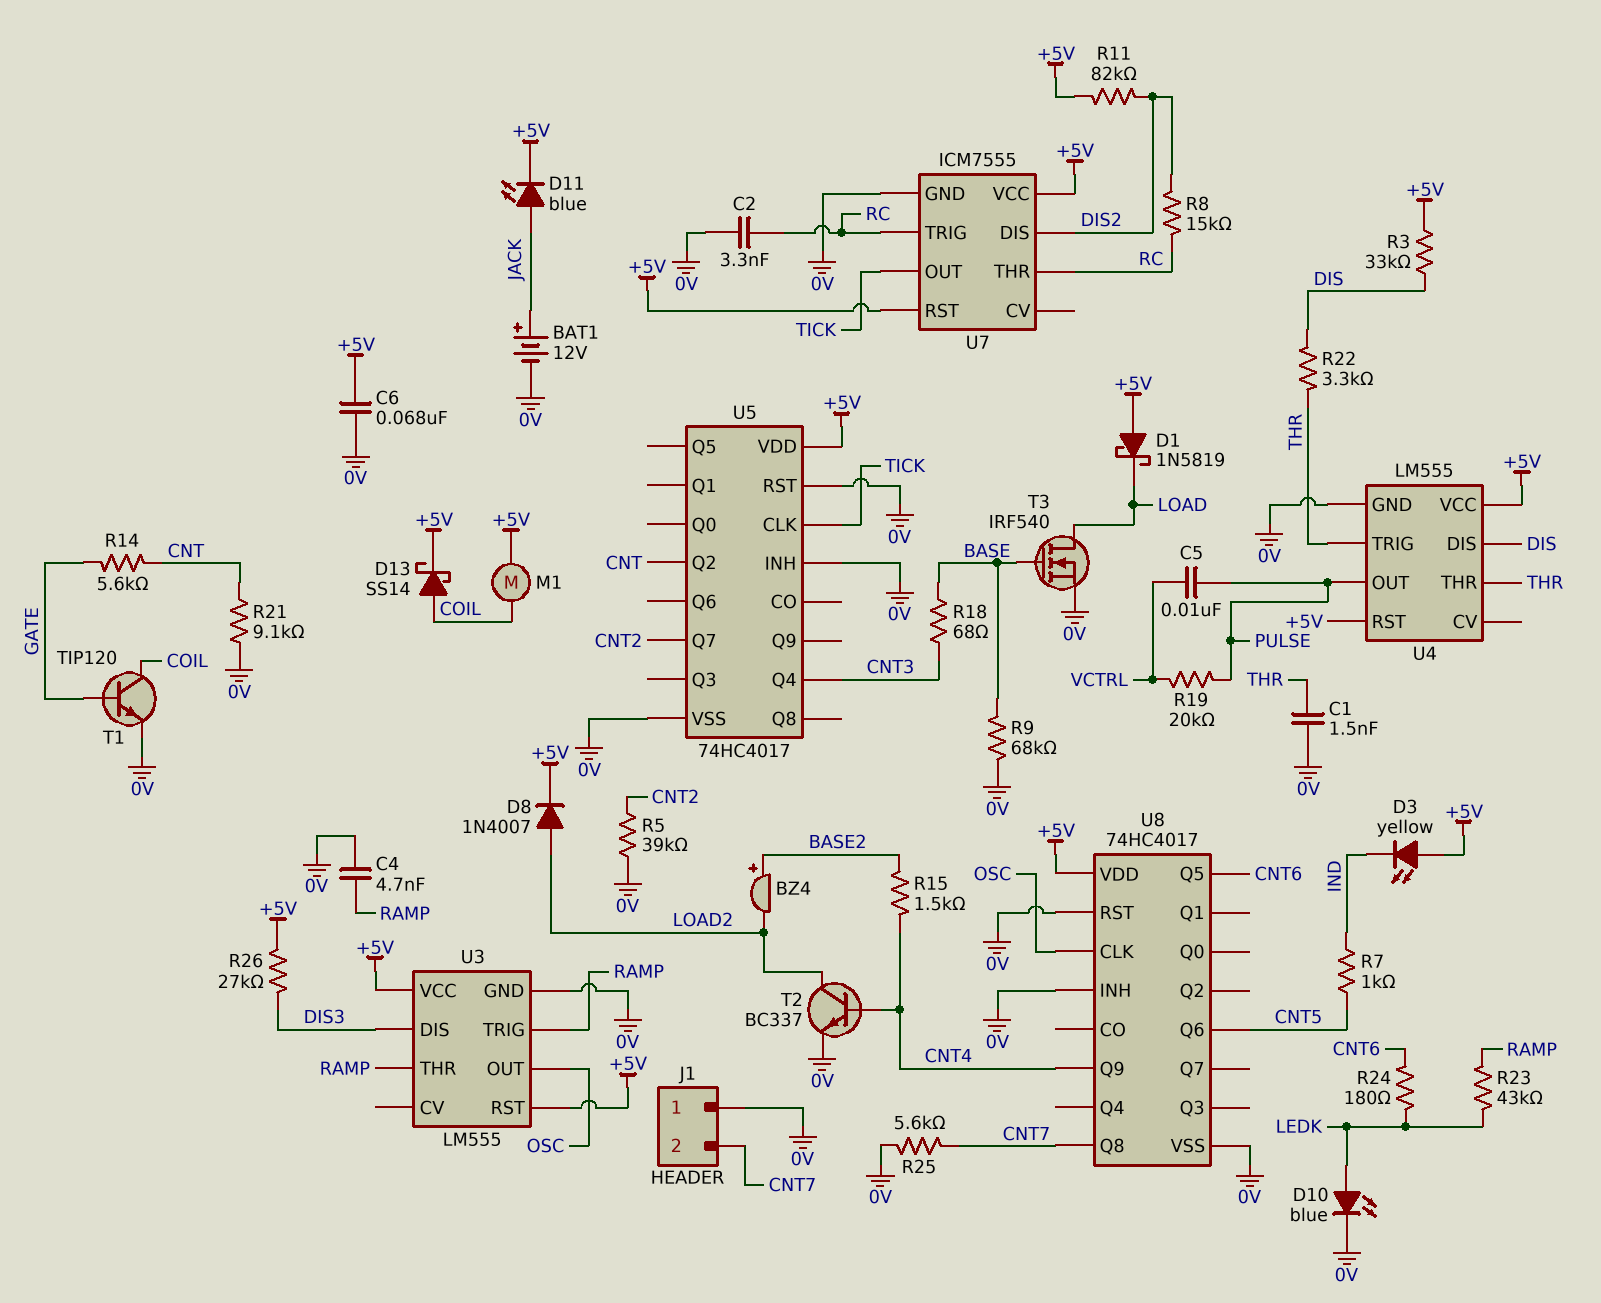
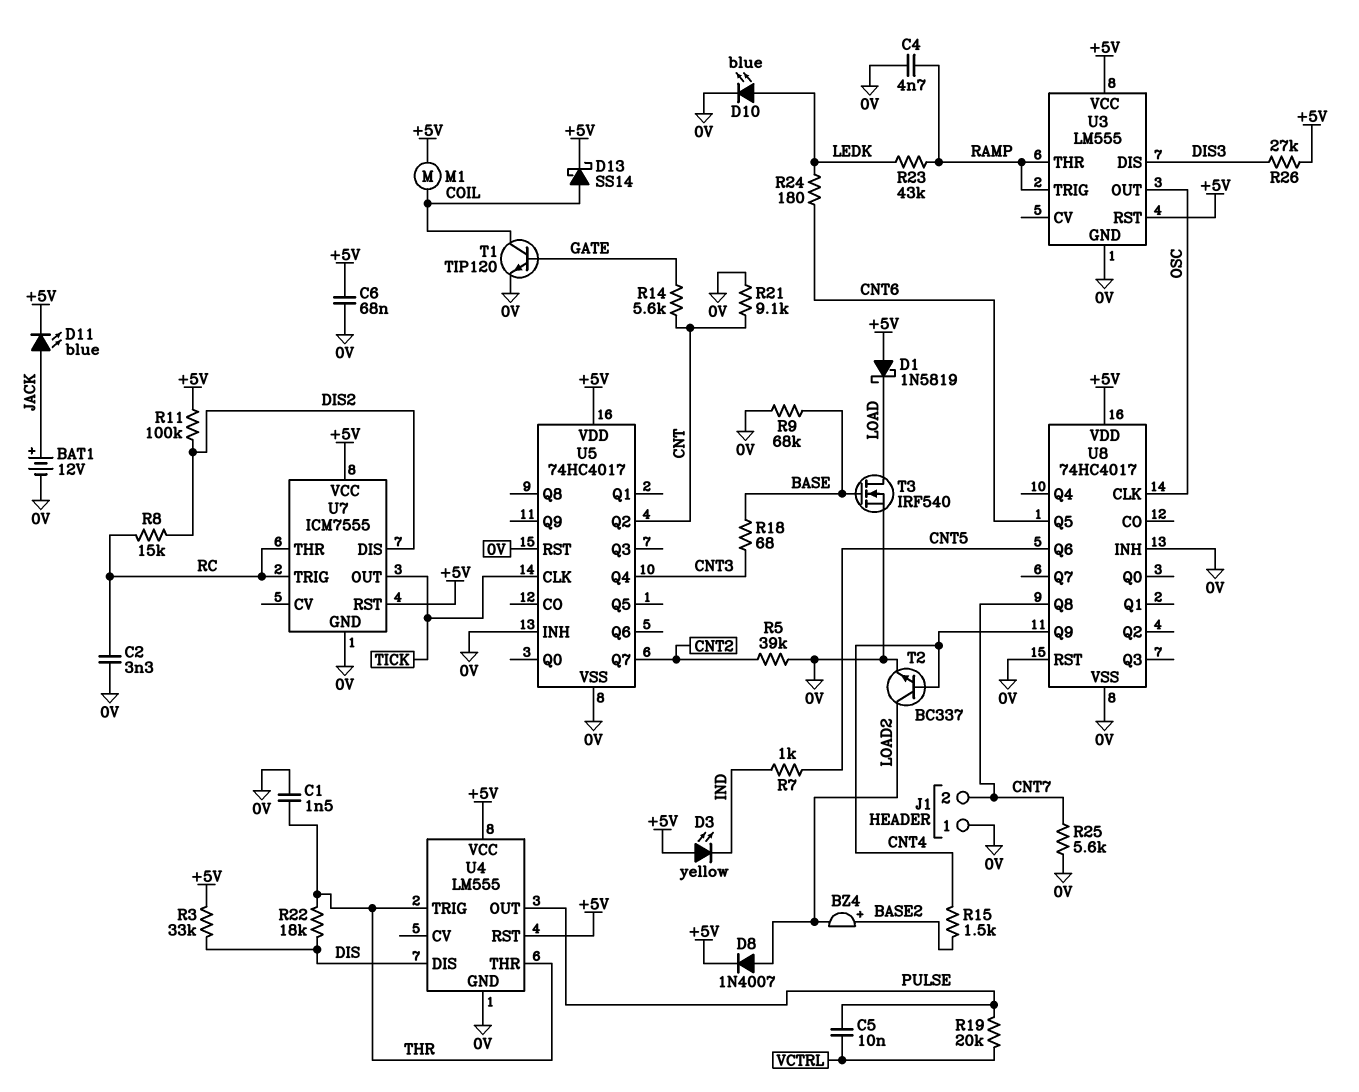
R11: 82k (+5V, DIS2) -> 100k (+5V, DIS2)
R22: 3.3k (DIS, THR) -> 18k (DIS, THR)

